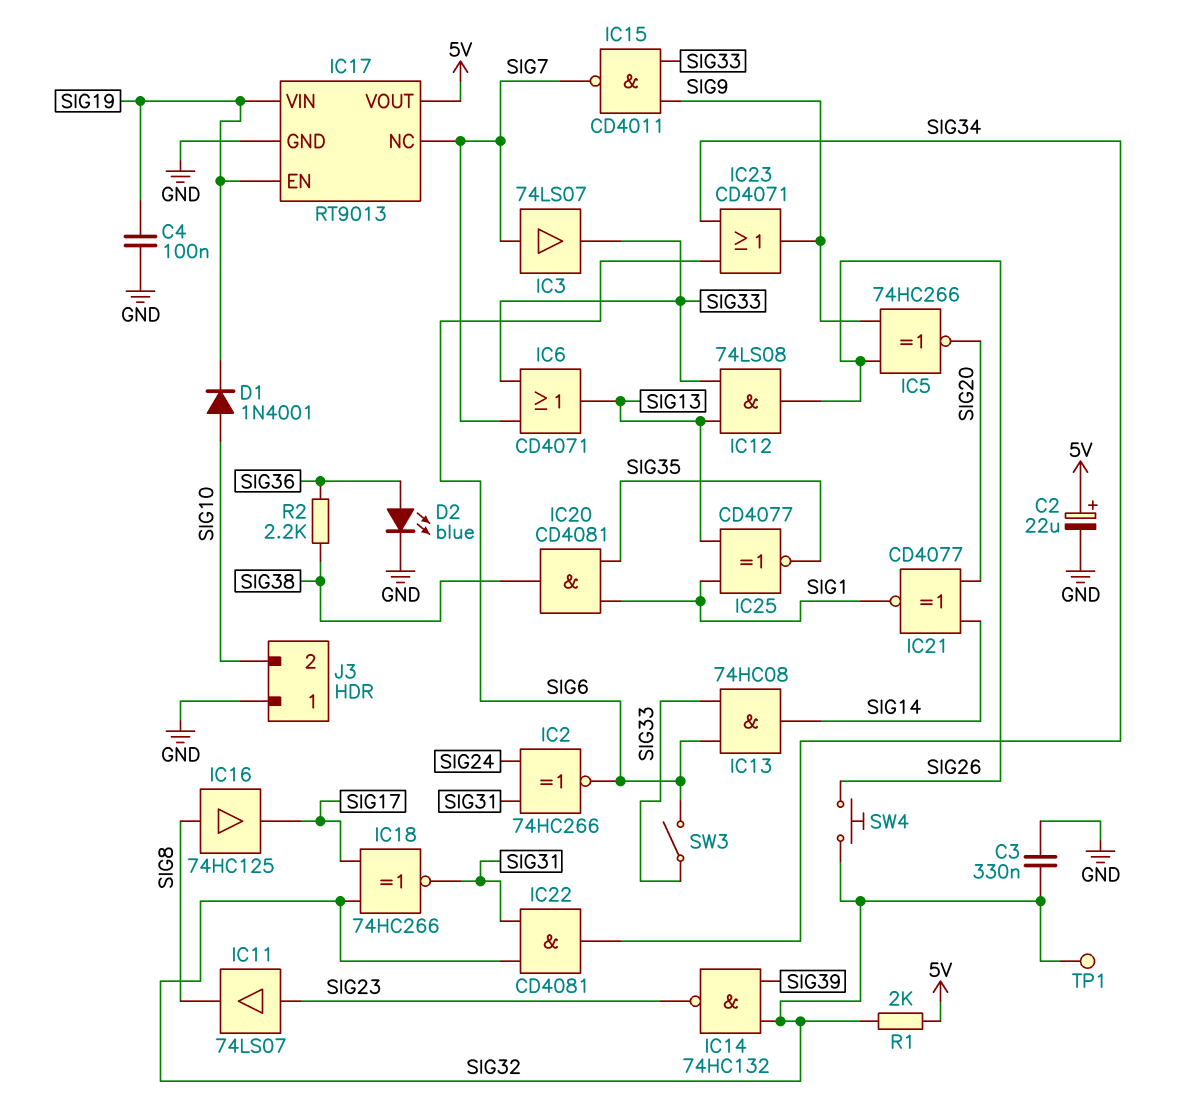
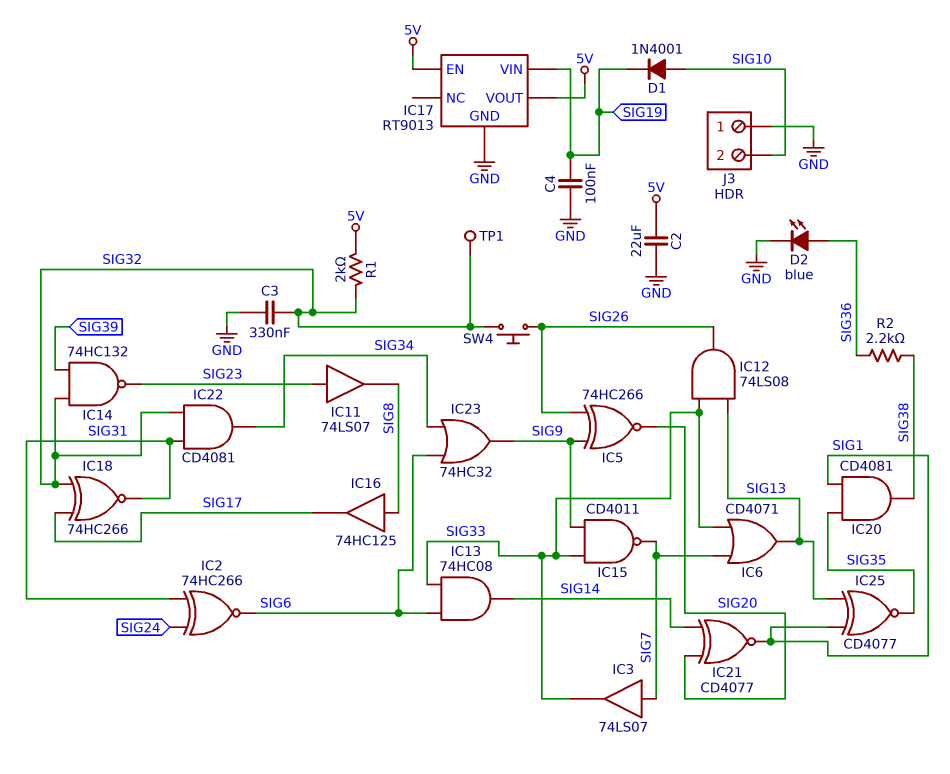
C2: 22uF (plus 5V, minus GND) -> 22uF (5V, GND)
IC17 pin EN: SIG19 -> 5V
IC17 pin NC: SIG7 -> none
IC23: OR CD4071 (in SIG6, in SIG34, out SIG9) -> OR 74HC32 (in SIG6, in SIG34, out SIG9)
SW3: switch (SIG6, SIG33) -> none

